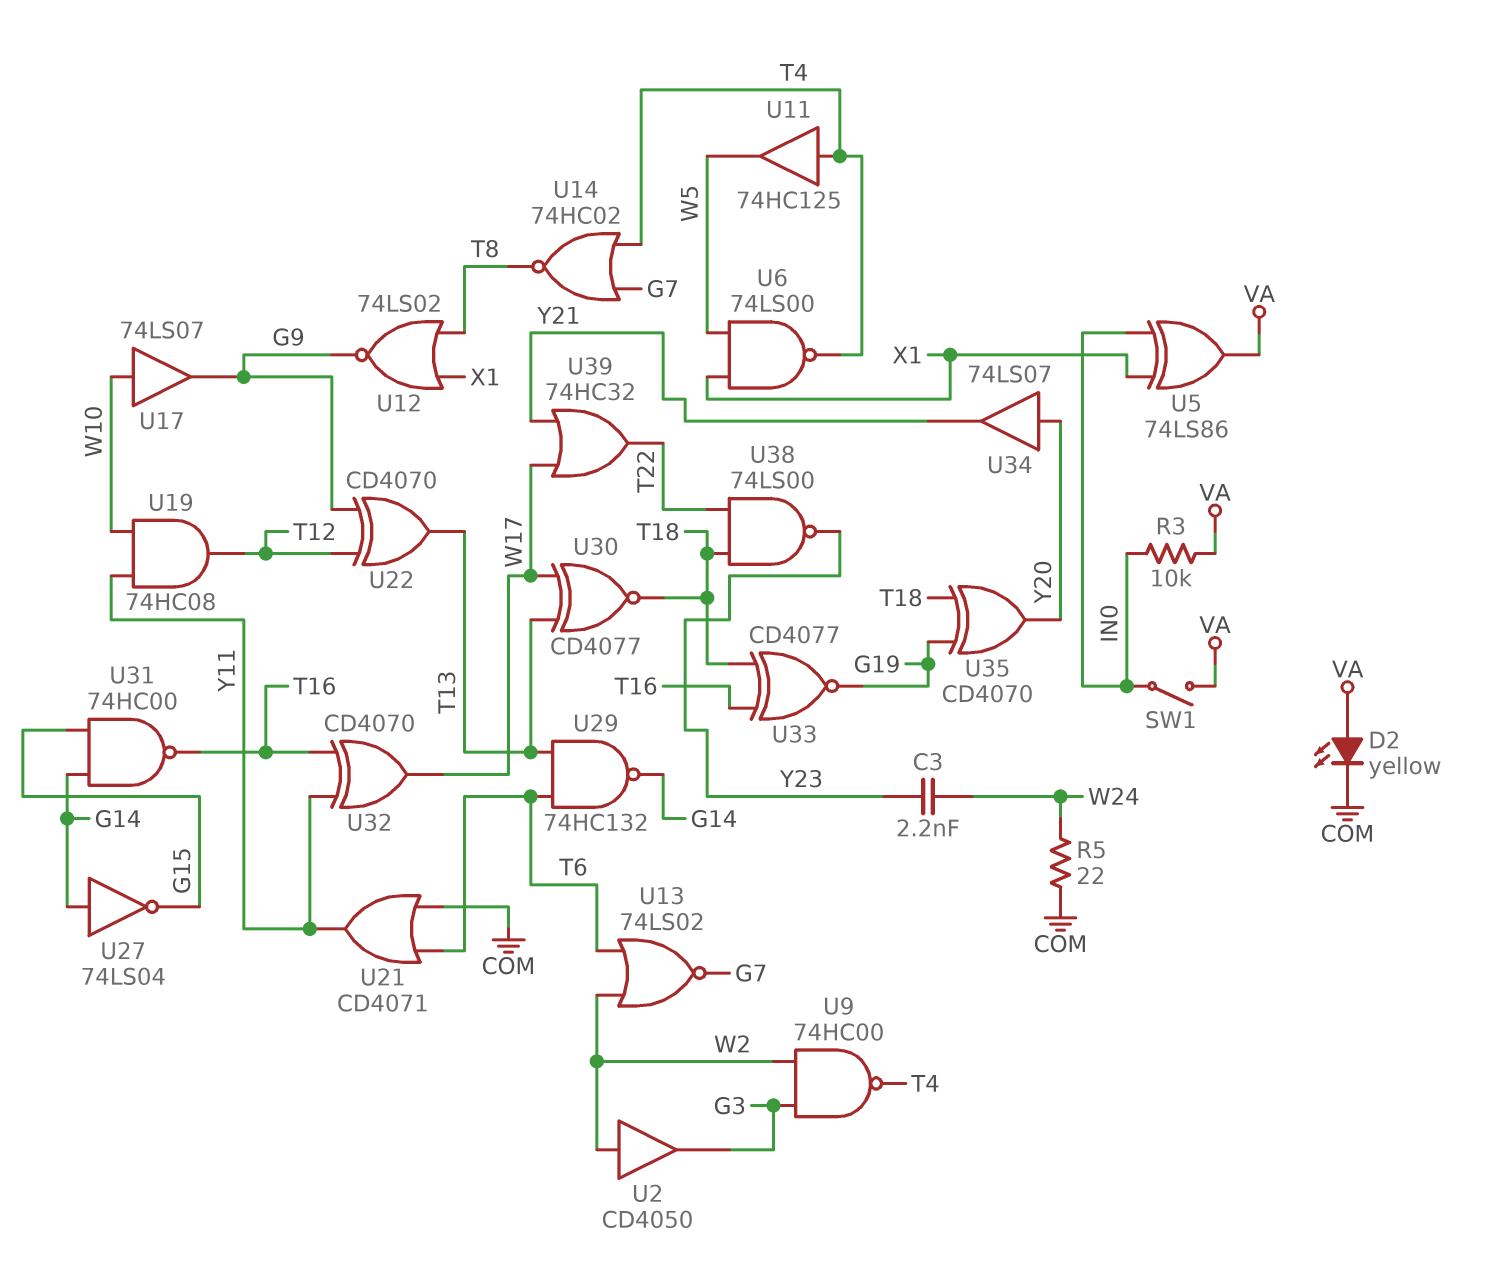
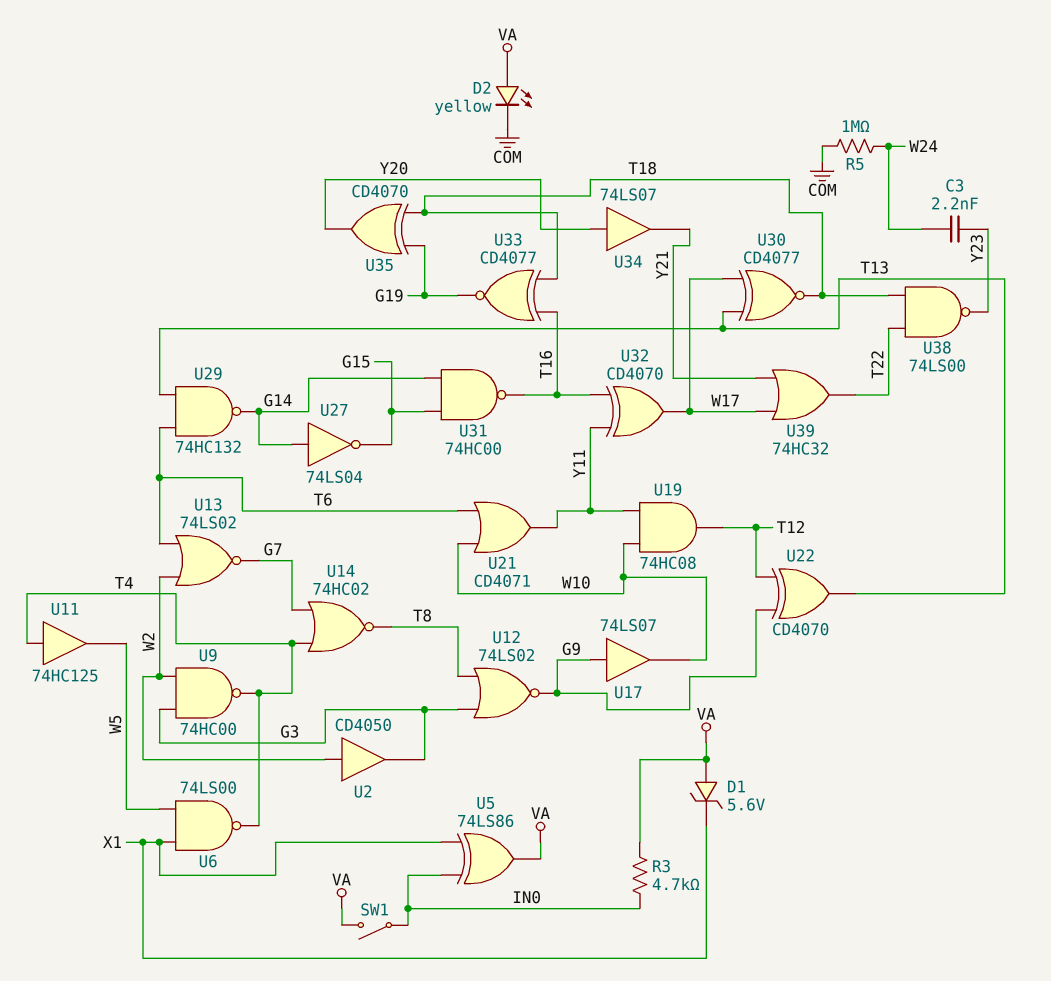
D1: none -> zener 5.6V (A VA, K X1)
R3: 10k (IN0, VA) -> 4.7k (IN0, VA)
R5: 22 (COM, W24) -> 1M (COM, W24)
U12: NOR 74LS02 (in T8, in X1, out G9) -> NOR 74LS02 (in G3, in T8, out G9)
U17: buffer 74LS07 (in W10, out G9) -> buffer 74LS07 (in G9, out W10)
U21: OR CD4071 (in COM, in T6, out Y11) -> OR CD4071 (in T6, in W10, out Y11)

